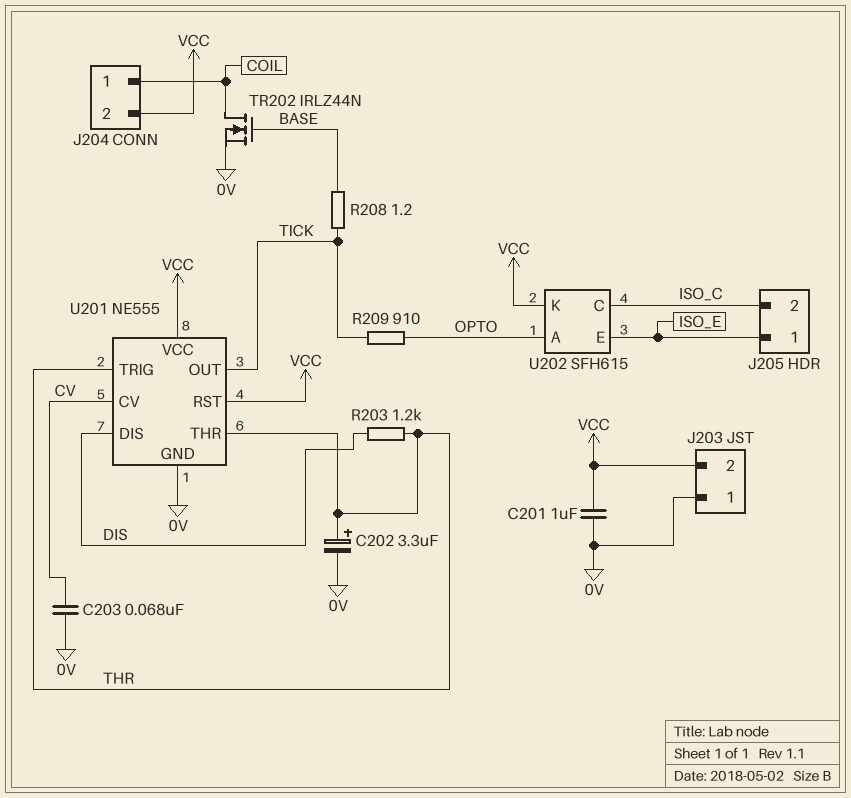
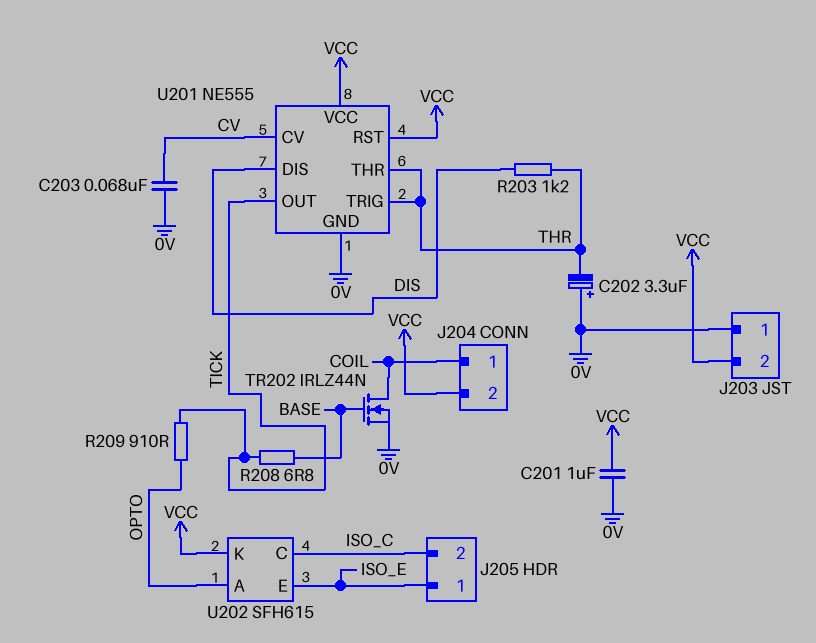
C202: 3.3uF (plus THR, minus 0V) -> 3.3uF (plus 0V, minus THR)
R208: 1.2 (BASE, TICK) -> 6.8 (BASE, TICK)

